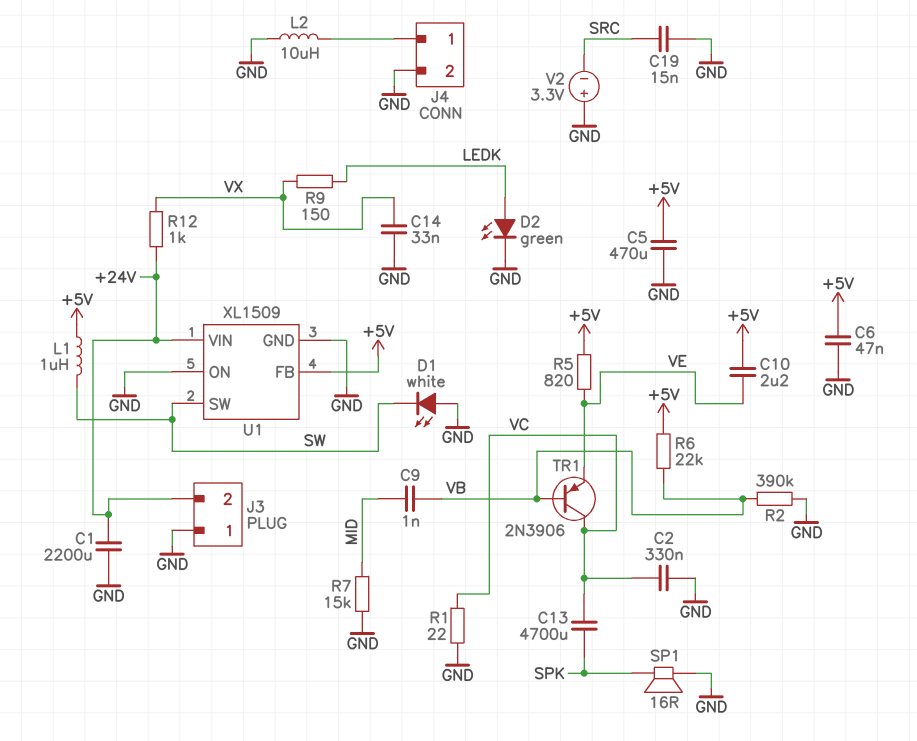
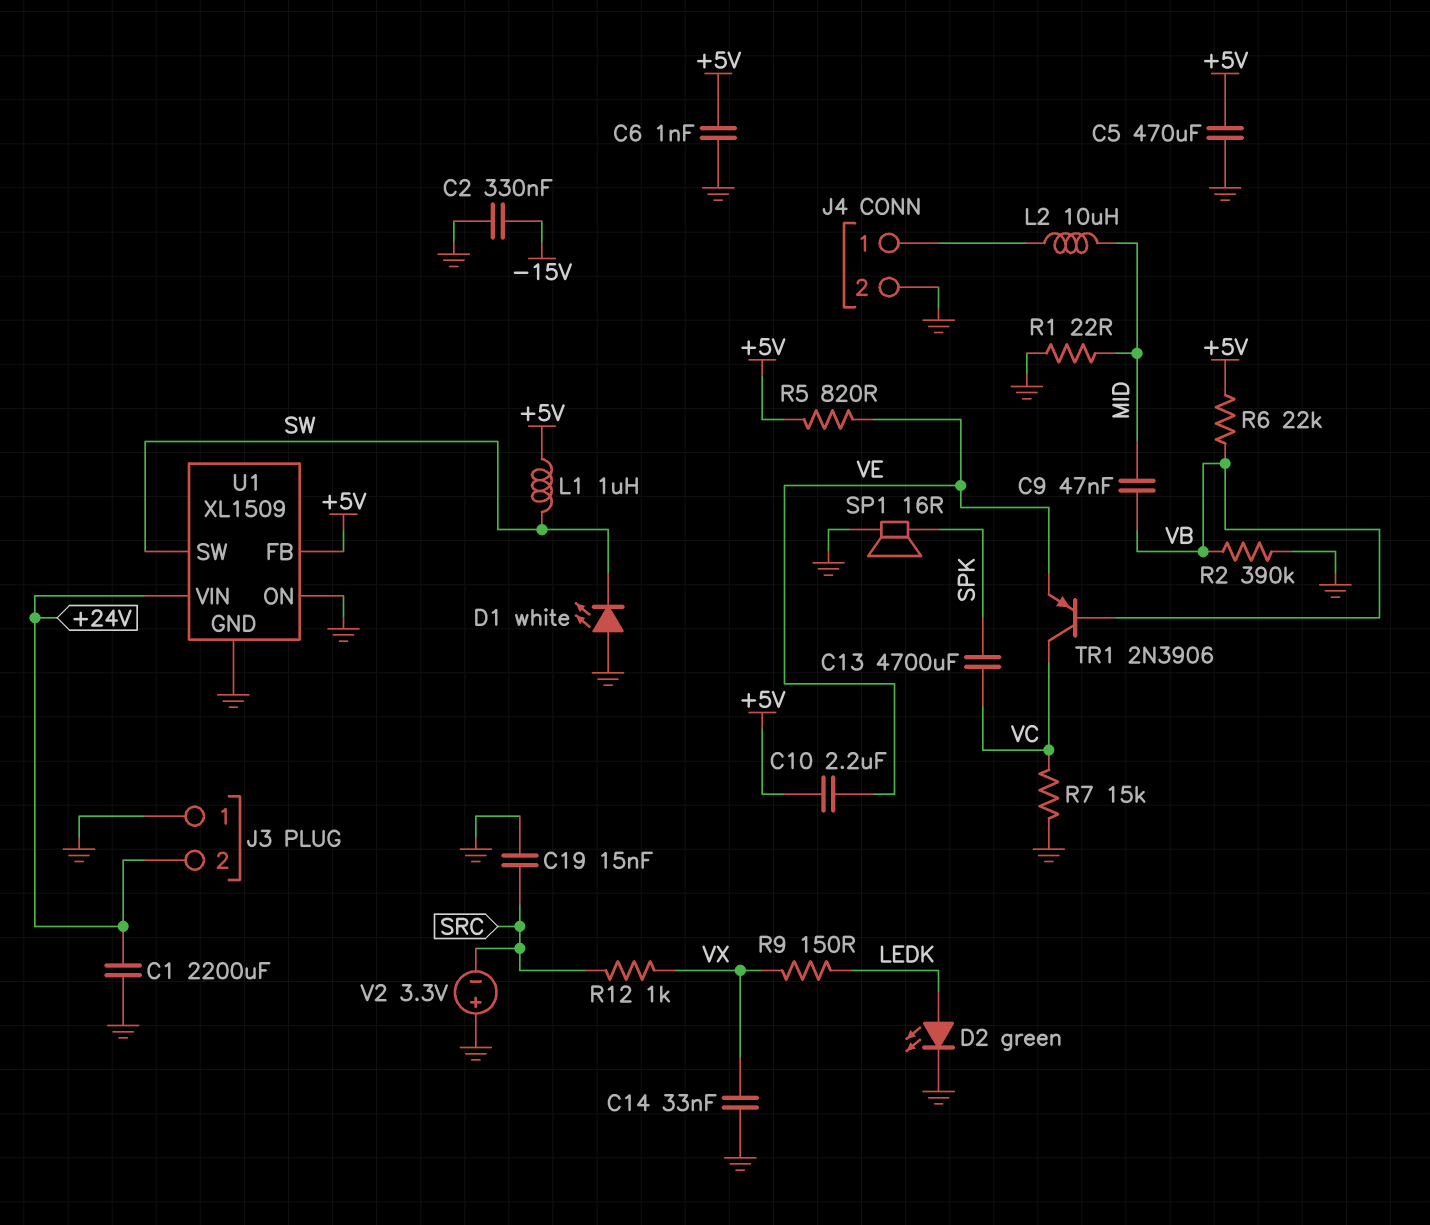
C2: 330nF (GND, VC) -> 330nF (-15V, GND)
C6: 47nF (+5V, GND) -> 1nF (+5V, GND)
C9: 1nF (MID, VB) -> 47nF (MID, VB)
L2: 10uH (GND, J4/1) -> 10uH (J4/1, MID)
R1: 22 (GND, VC) -> 22 (GND, MID)
R7: 15k (GND, MID) -> 15k (GND, VC)
R12: 1k (+24V, VX) -> 1k (SRC, VX)

